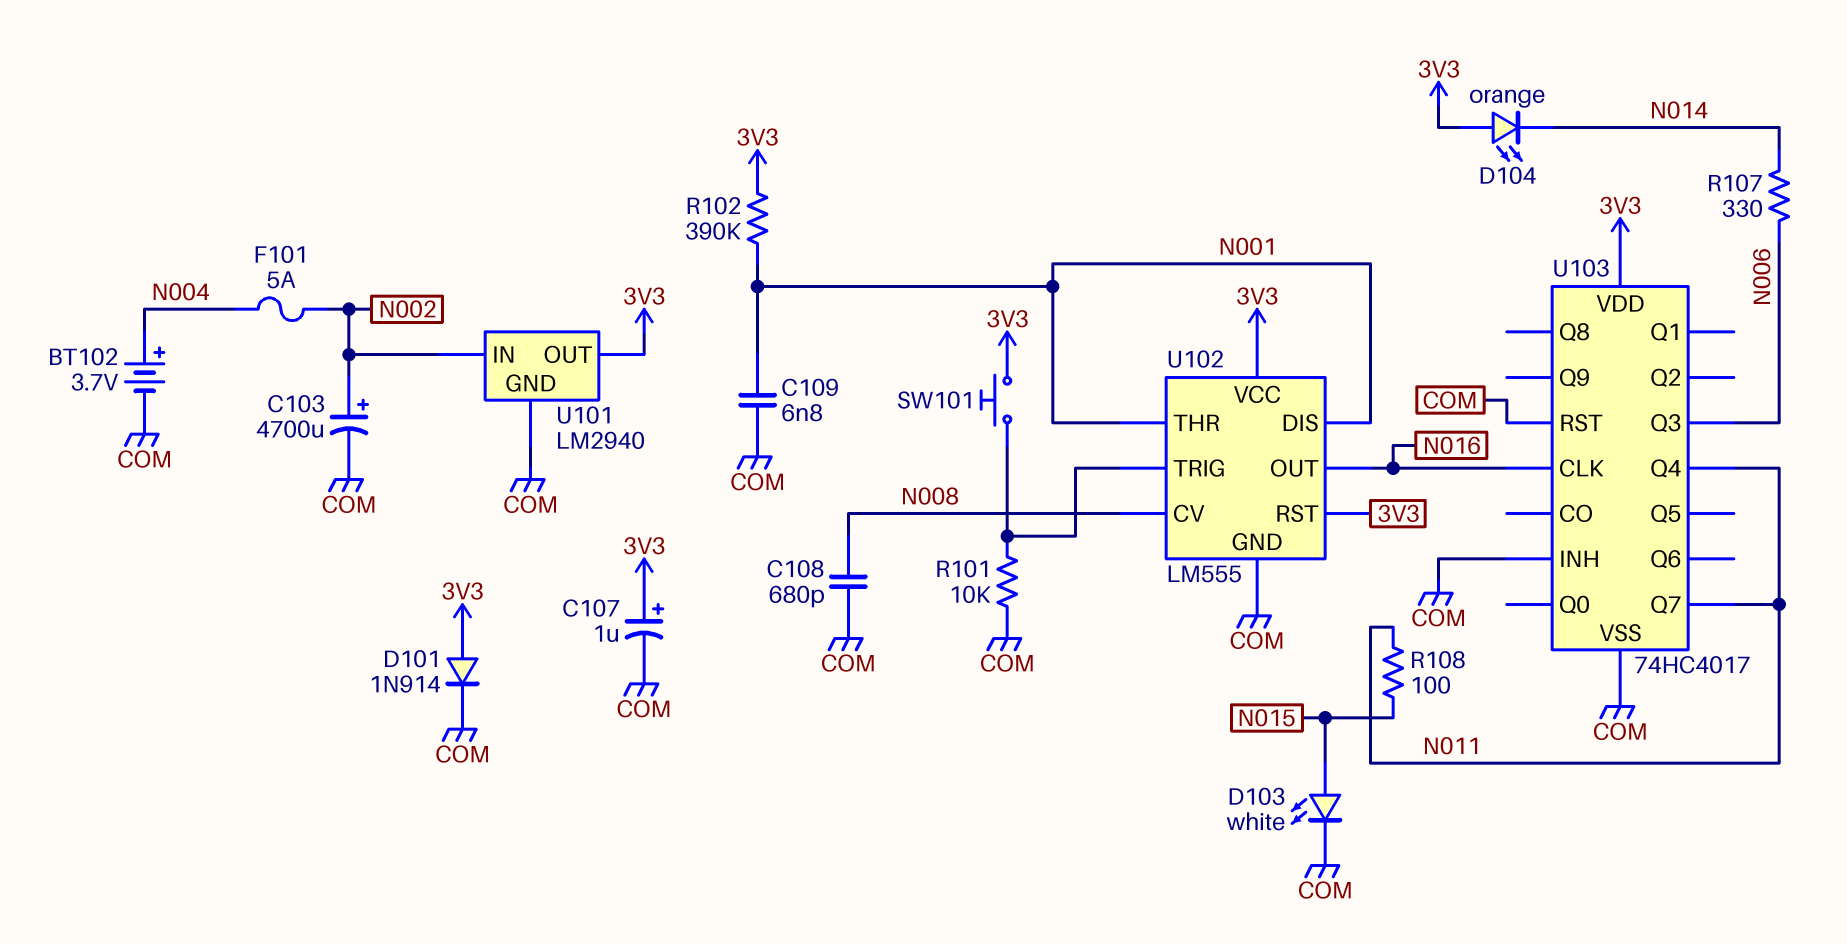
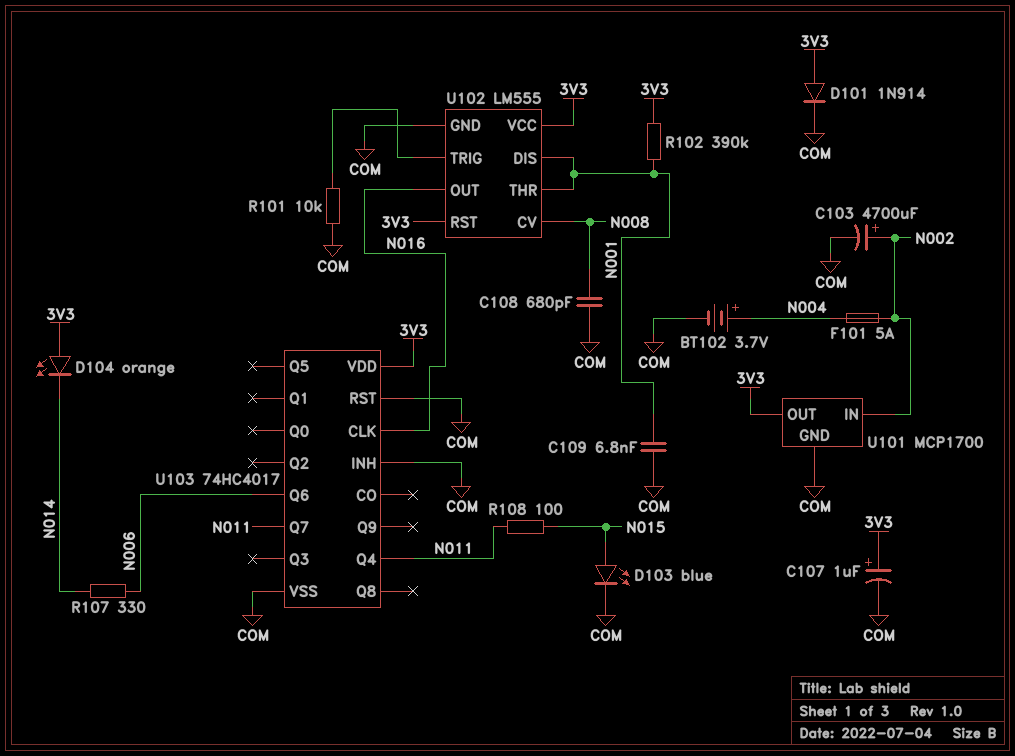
D103: LED white (A N015, K COM) -> LED blue (A N015, K COM)
SW101: button (3V3, U102/TRIG) -> none
U101: LM2940 -> MCP1700
U103 pin Q3: N006 -> none
U103 pin Q6: none -> N006

